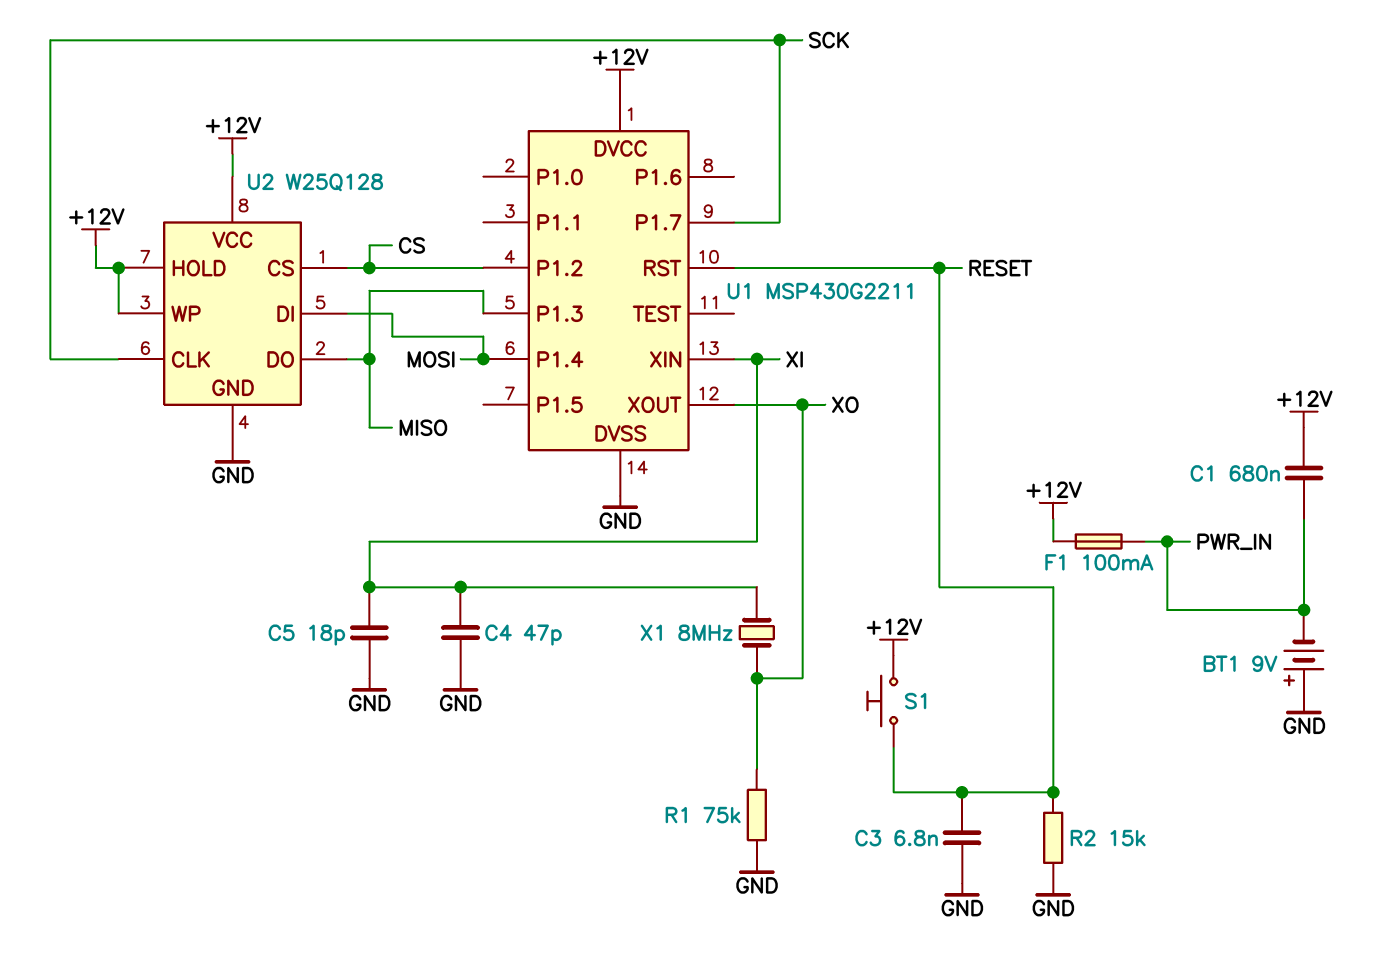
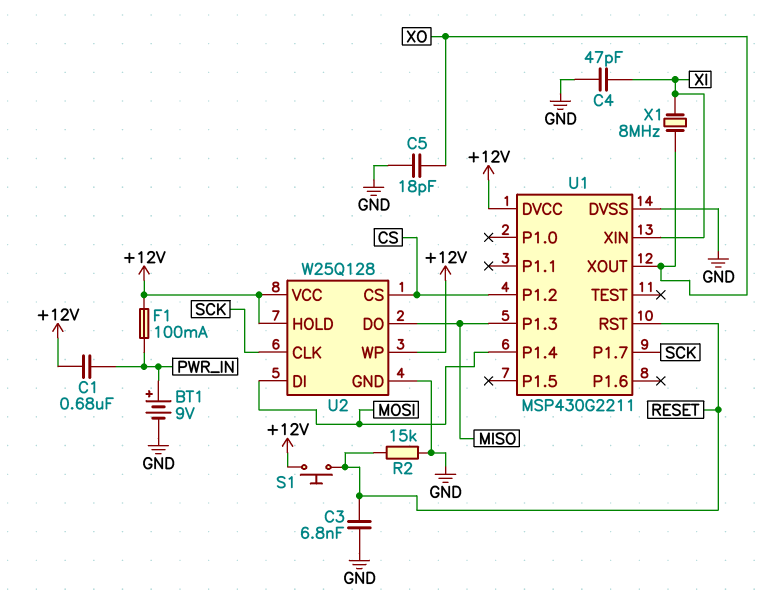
BT1: 9V (plus GND, minus PWR_IN) -> 9V (plus PWR_IN, minus GND)
C5: 18pF (GND, XI) -> 18pF (GND, XO)
R1: 75k (GND, XO) -> none

